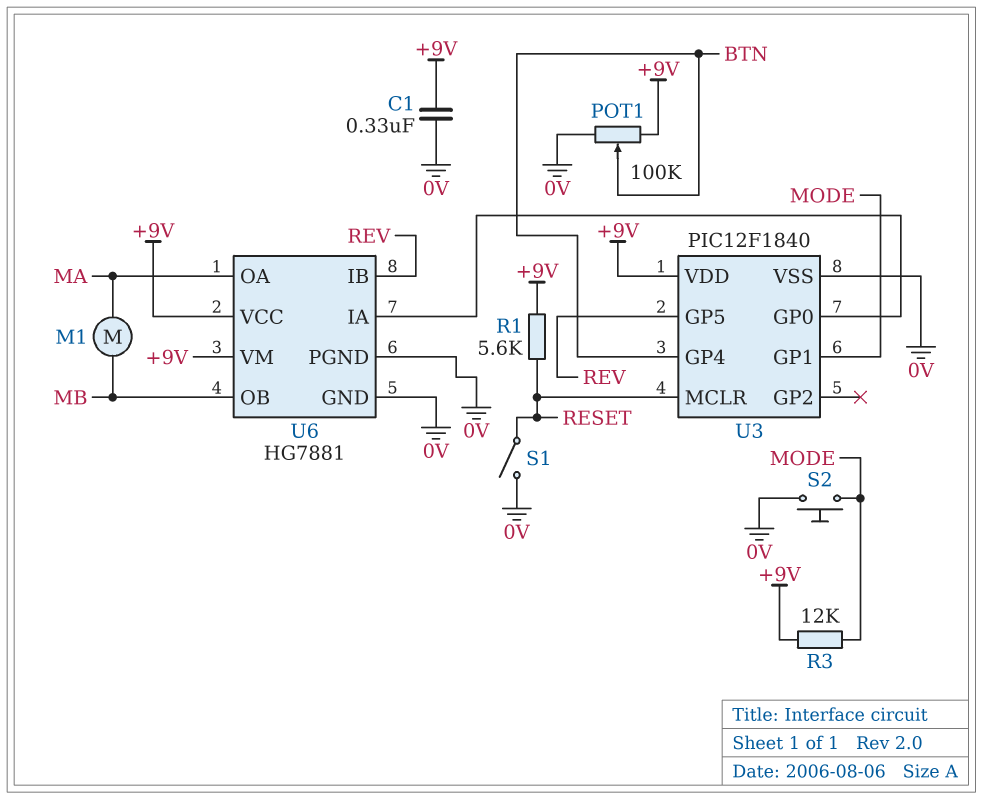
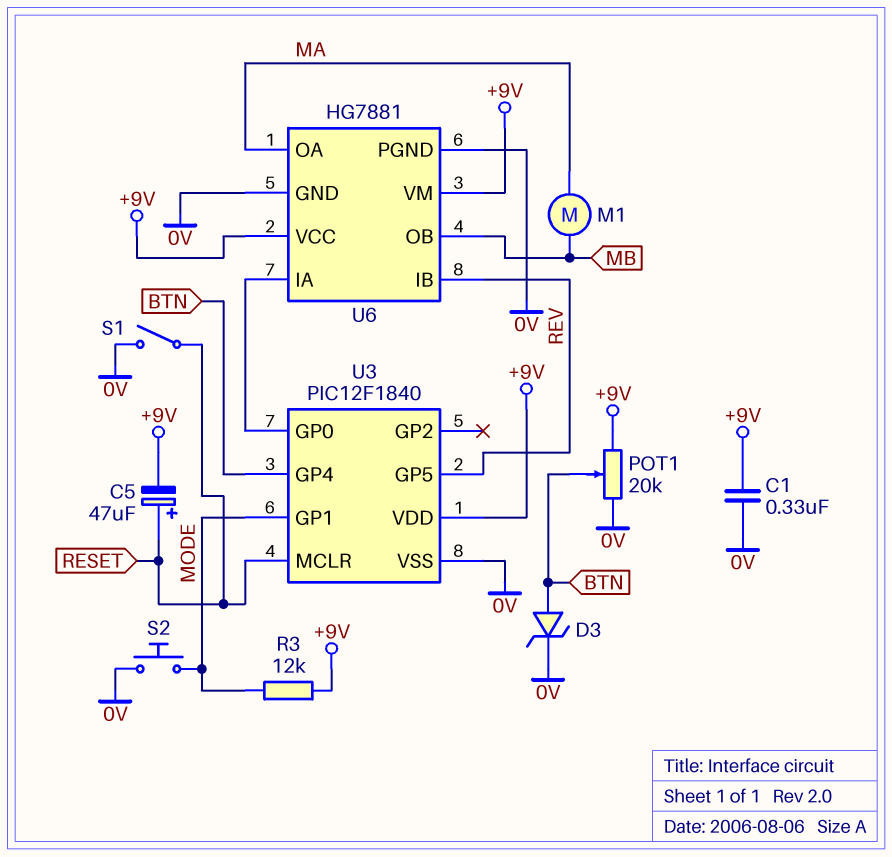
C5: none -> 47uF (plus RESET, minus +9V)
D3: none -> zener (A BTN, K 0V)
POT1: 100k (+9V, 0V, wiper BTN) -> 20k (+9V, 0V, wiper BTN)
R1: 5.6k (+9V, RESET) -> none

